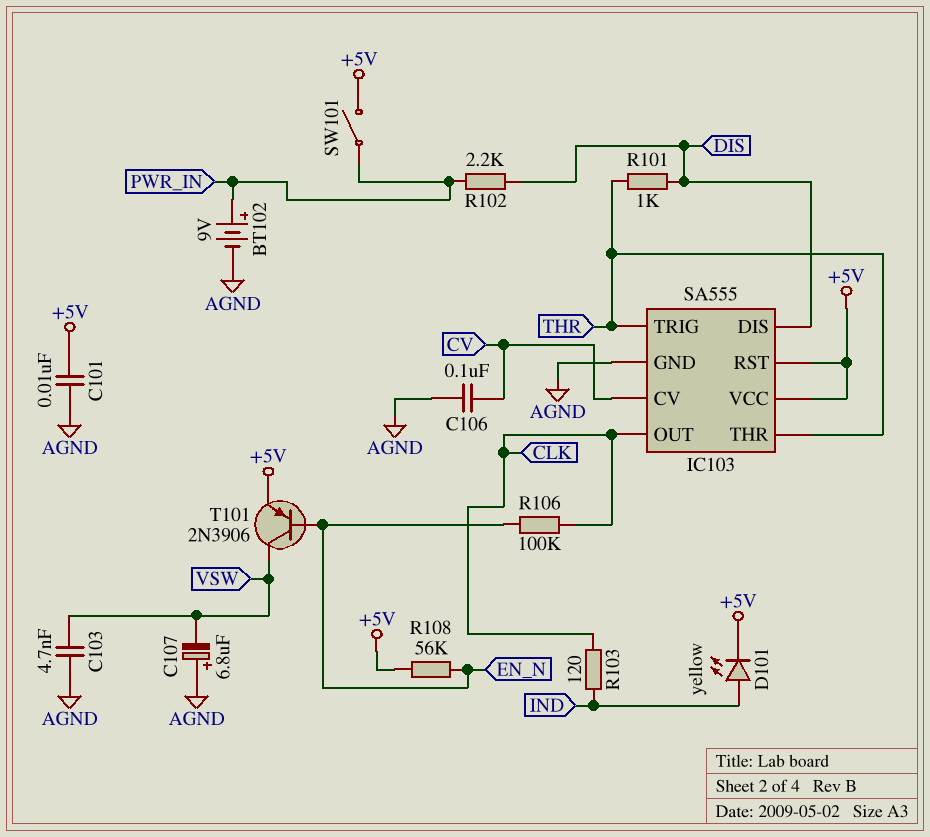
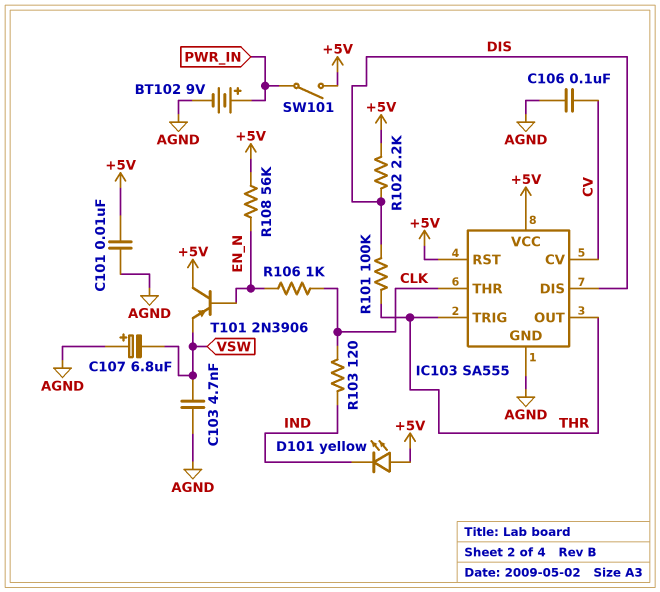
D101: LED yellow (A IND, K +5V) -> LED yellow (A +5V, K IND)
IC103 pin OUT: CLK -> THR
IC103 pin THR: THR -> CLK
R101: 1k (DIS, THR) -> 100k (DIS, THR)
R102: 2.2k (DIS, PWR_IN) -> 2.2k (+5V, DIS)
R106: 100k (CLK, EN_N) -> 1k (CLK, EN_N)
T101: PNP 2N3906 (B EN_N, C VSW, E +5V) -> PNP 2N3906 (B EN_N, C +5V, E VSW)

